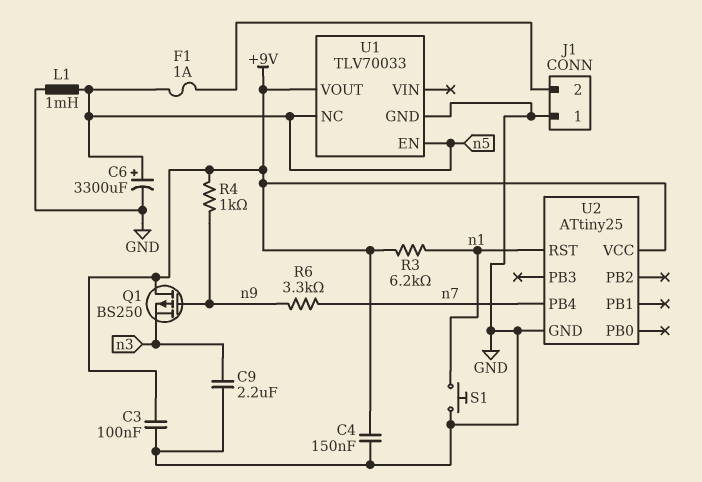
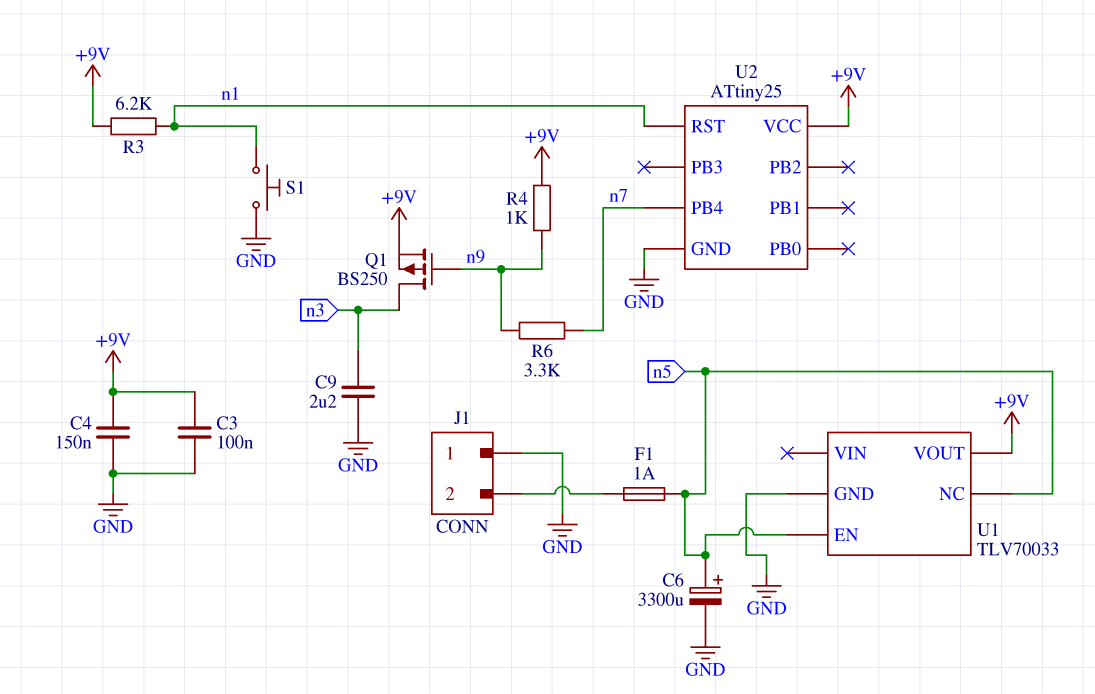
L1: 1mH (GND, n5) -> none
Q1: PMOS BS250 (G n9, D +9V, S n3) -> PMOS BS250 (G n9, D n3, S +9V)

